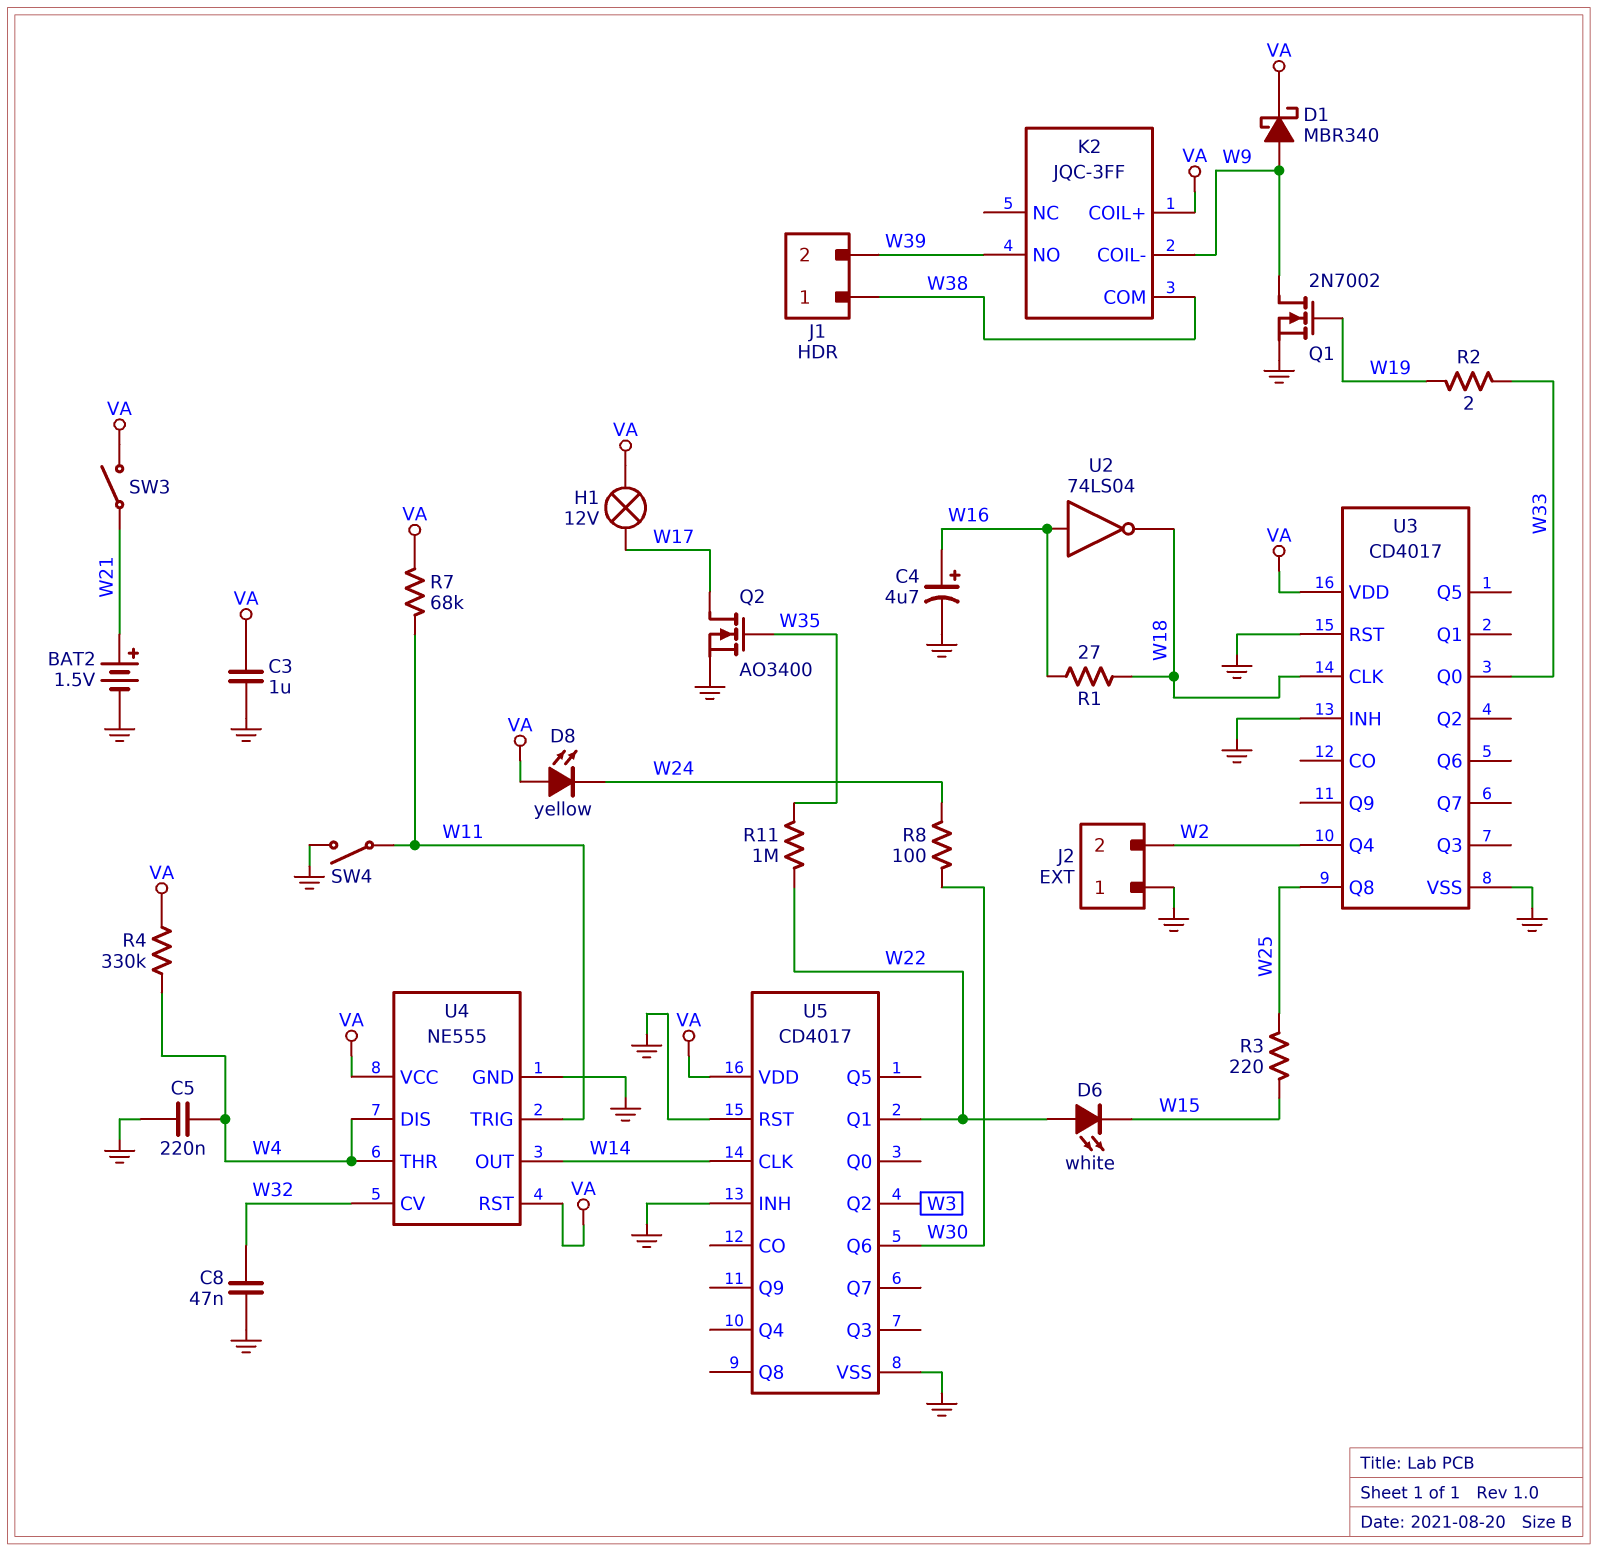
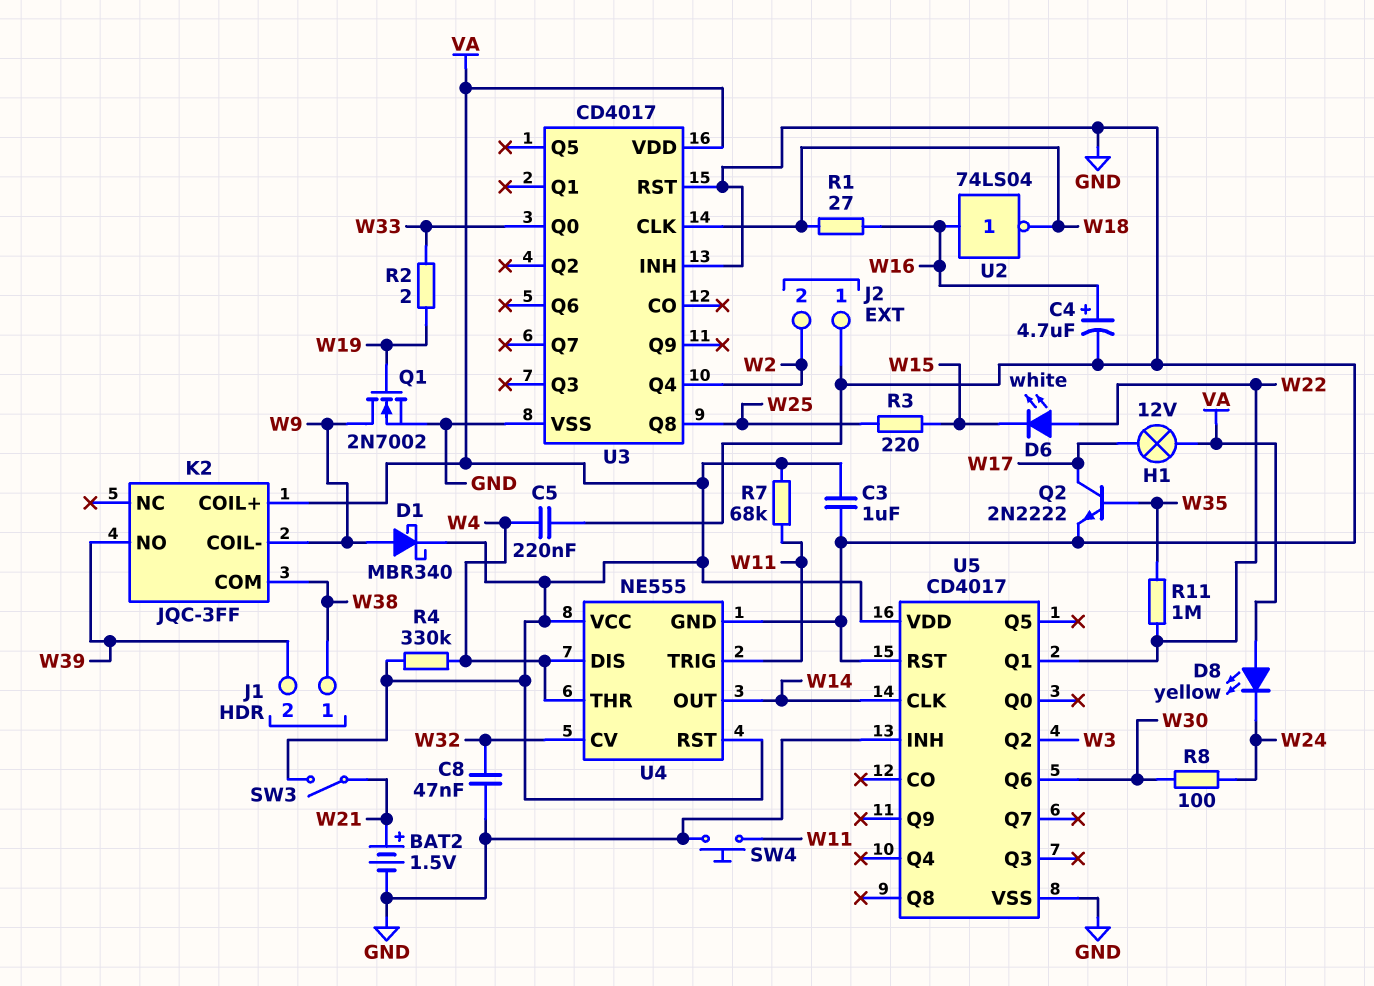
Q2: NMOS AO3400 (G W35, D W17, S GND) -> NPN 2N2222 (B W35, C W17, E GND)
SW4: switch (GND, W11) -> button (GND, W11)

